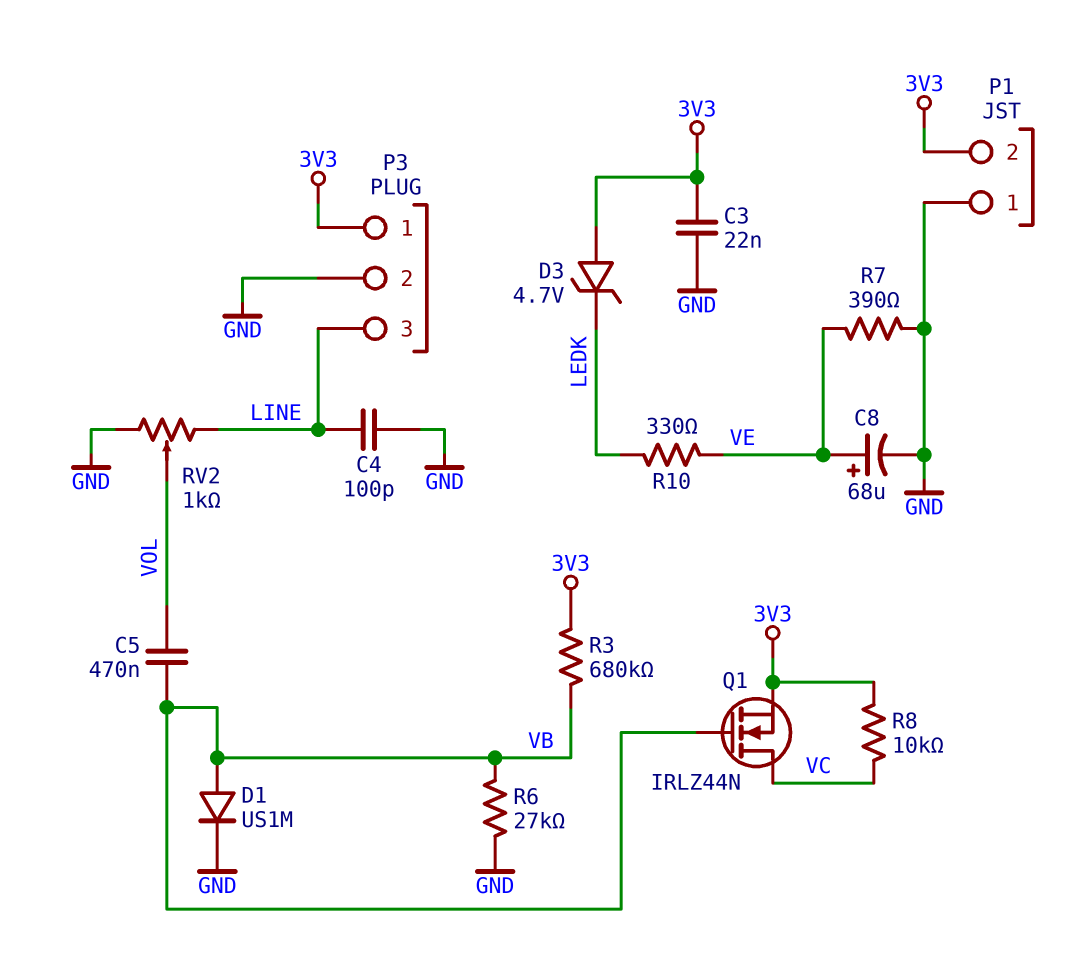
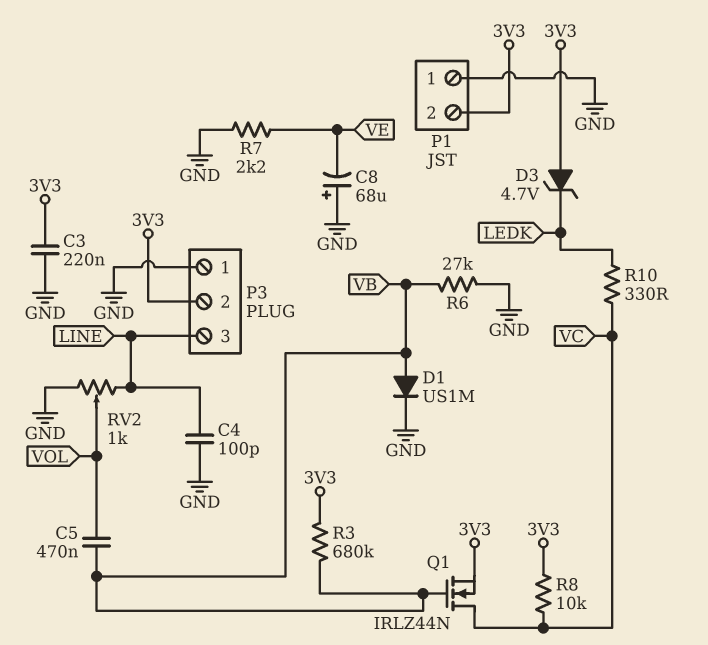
C3: 22nF (3V3, GND) -> 220nF (3V3, GND)
C8: 68uF (plus VE, minus GND) -> 68uF (plus GND, minus VE)
P3 pin 1: 3V3 -> GND
P3 pin 2: GND -> 3V3
R7: 390 (GND, VE) -> 2.2k (GND, VE)
R10: 330 (LEDK, VE) -> 330 (LEDK, VC)

